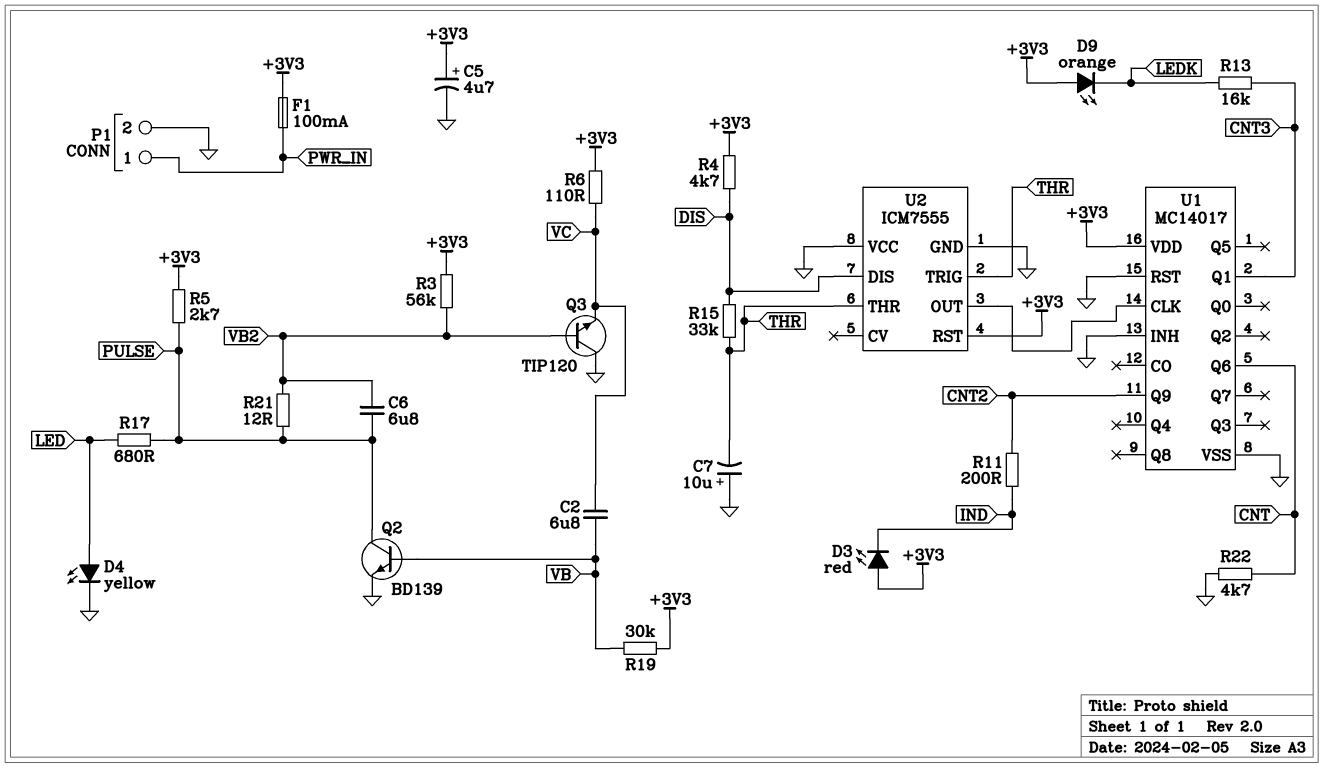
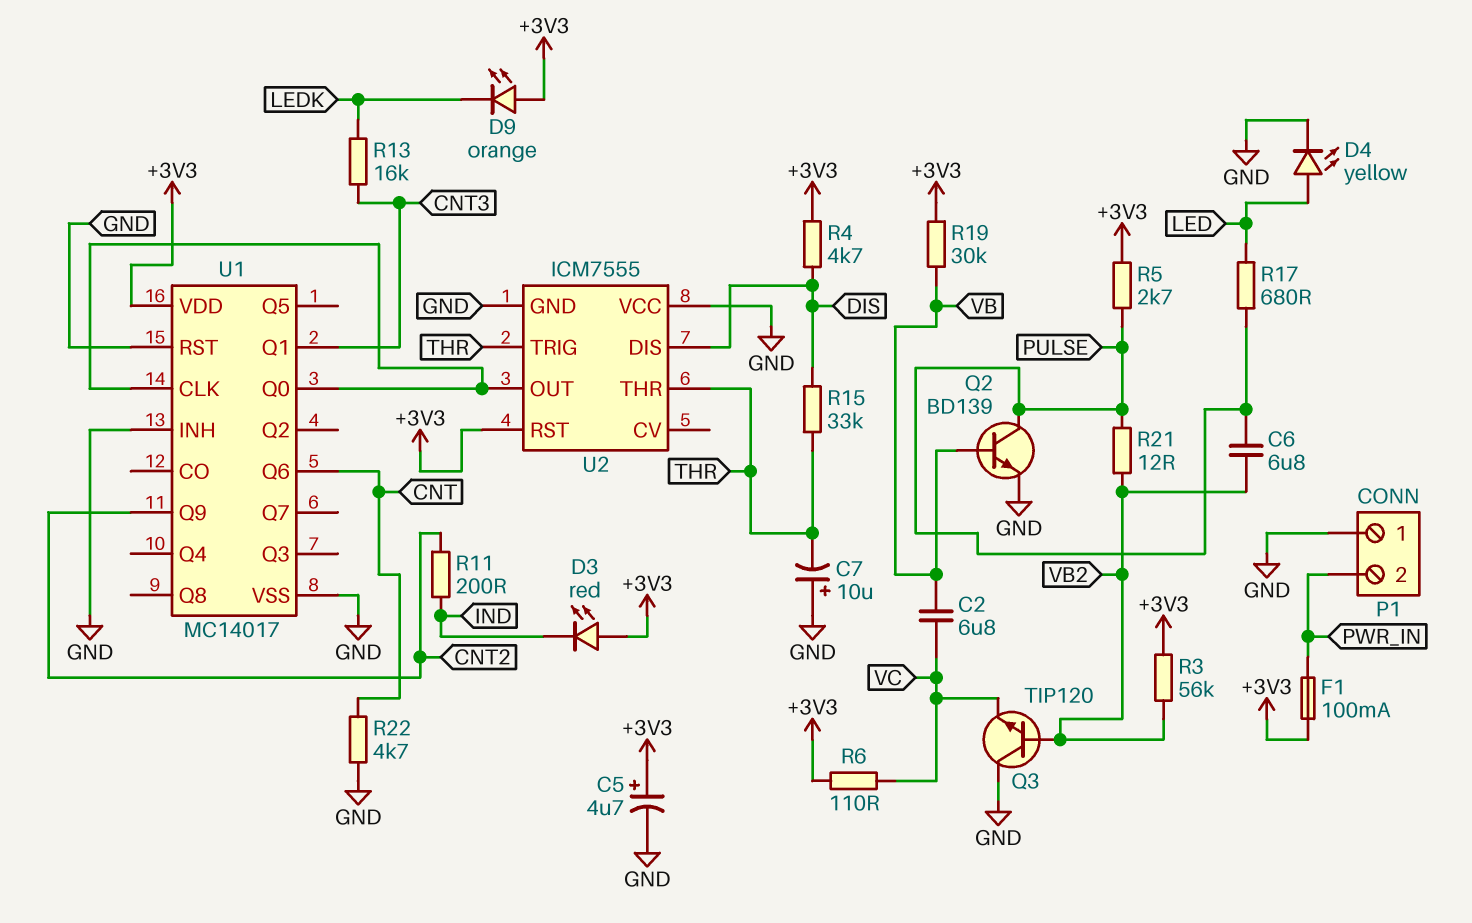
P1 pin 1: PWR_IN -> GND
P1 pin 2: GND -> PWR_IN
U1 pin Q0: none -> U1/CLK

